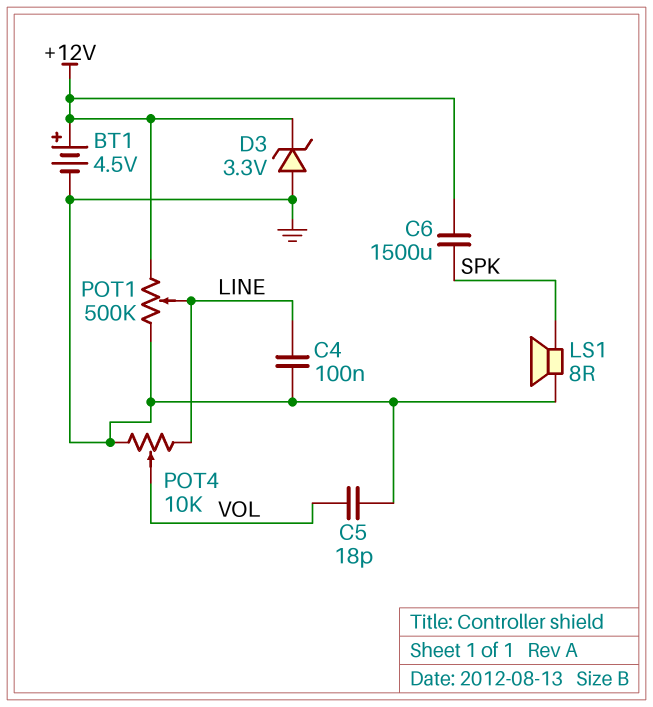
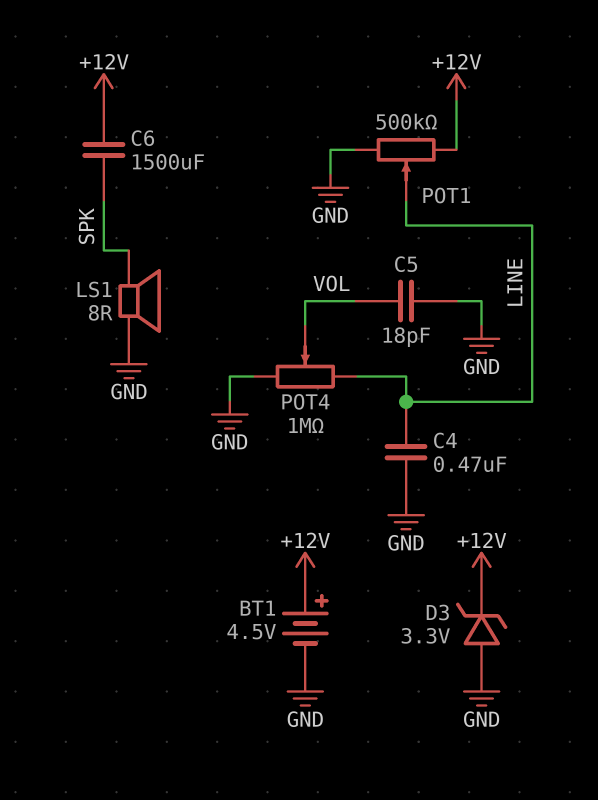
C4: 100nF (GND, LINE) -> 470nF (GND, LINE)
POT4: 10k (GND, LINE, wiper VOL) -> 1M (GND, LINE, wiper VOL)

